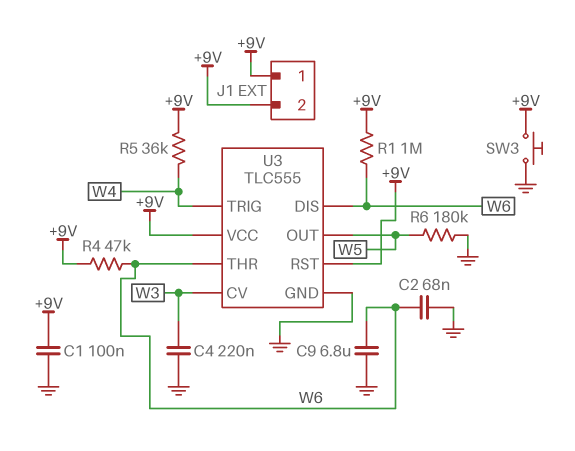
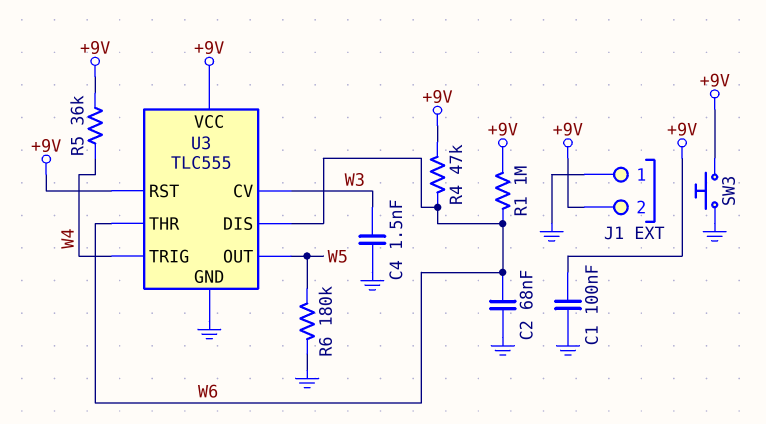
C4: 220nF (GND, W3) -> 1.5nF (GND, W3)
C9: 6.8uF (GND, W6) -> none
J1 pin 1: +9V -> GND

